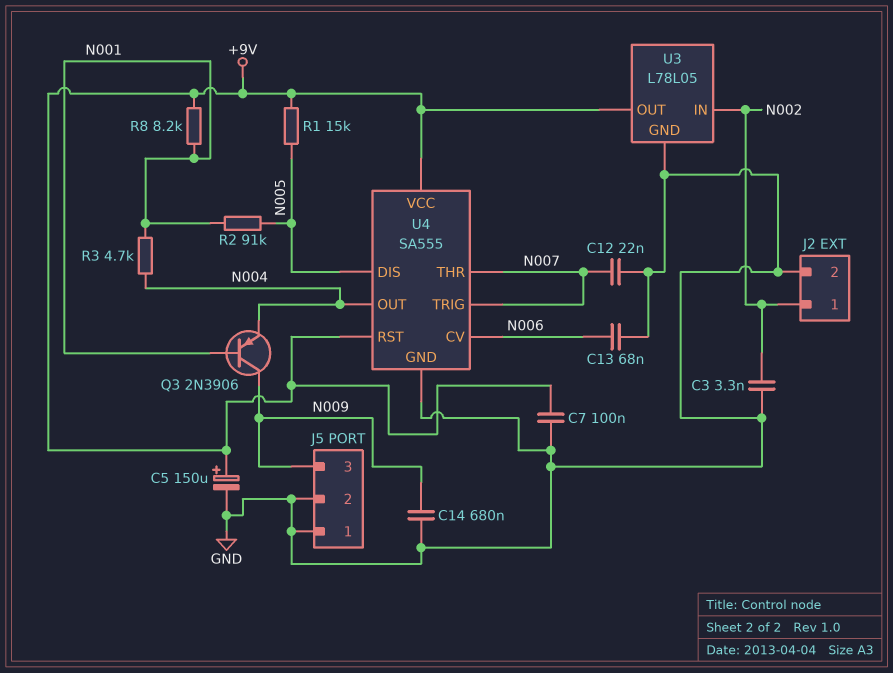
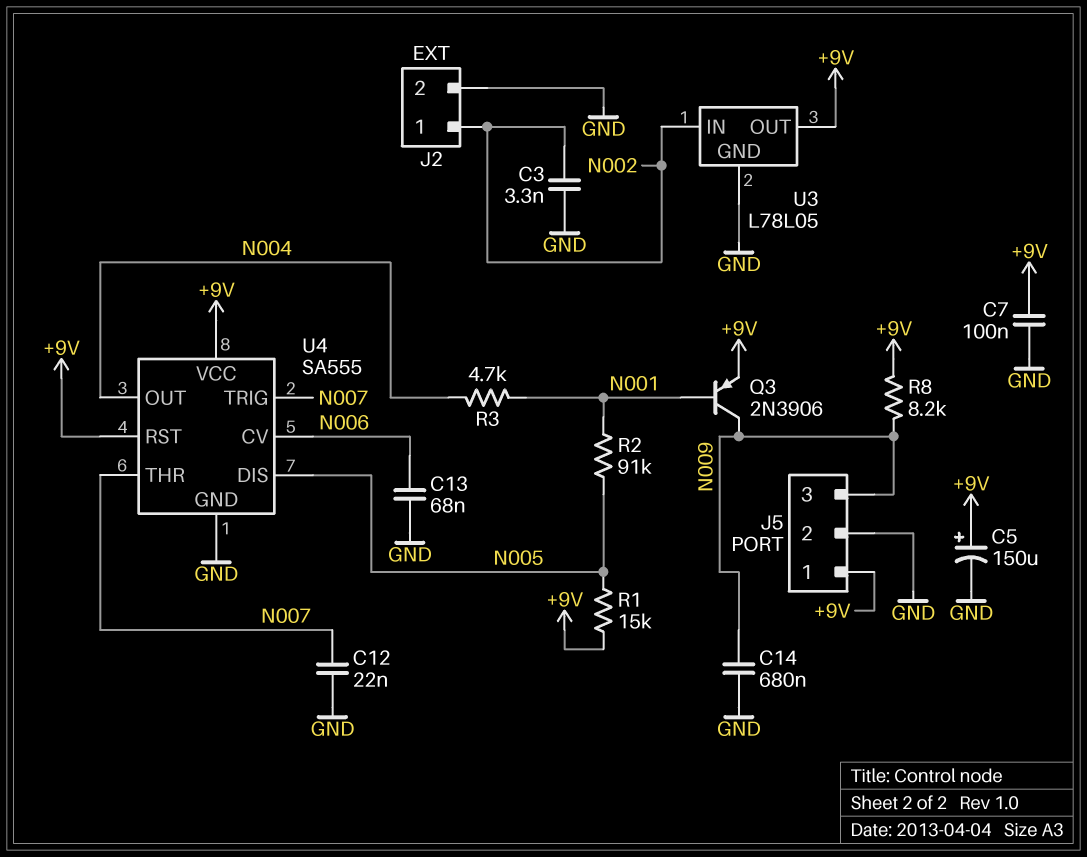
J5 pin 1: GND -> +9V
Q3: PNP 2N3906 (B N001, C N009, E N004) -> PNP 2N3906 (B N001, C N009, E +9V)
R8: 8.2k (+9V, N001) -> 8.2k (+9V, N009)

